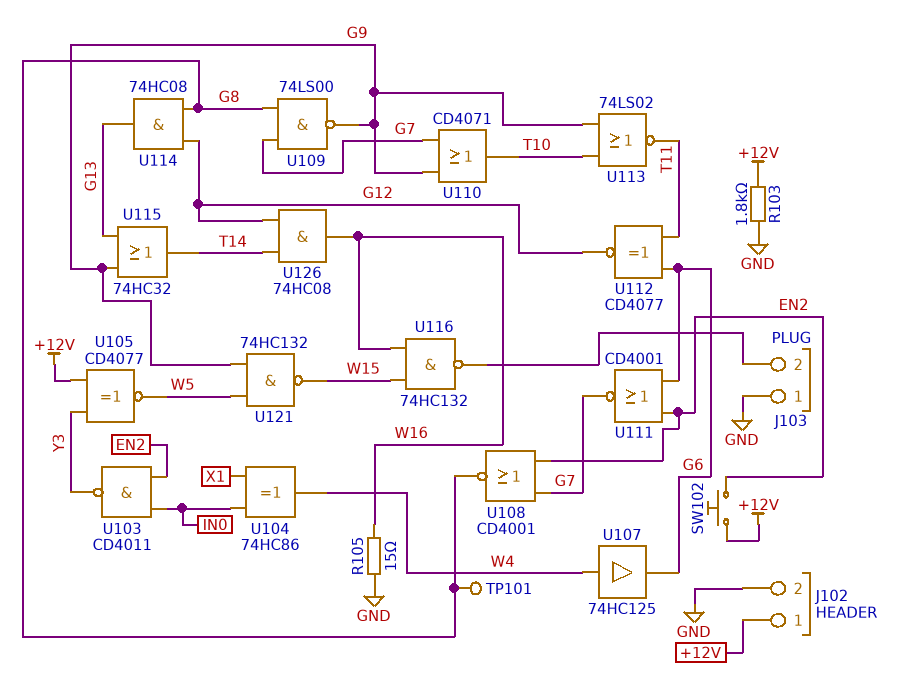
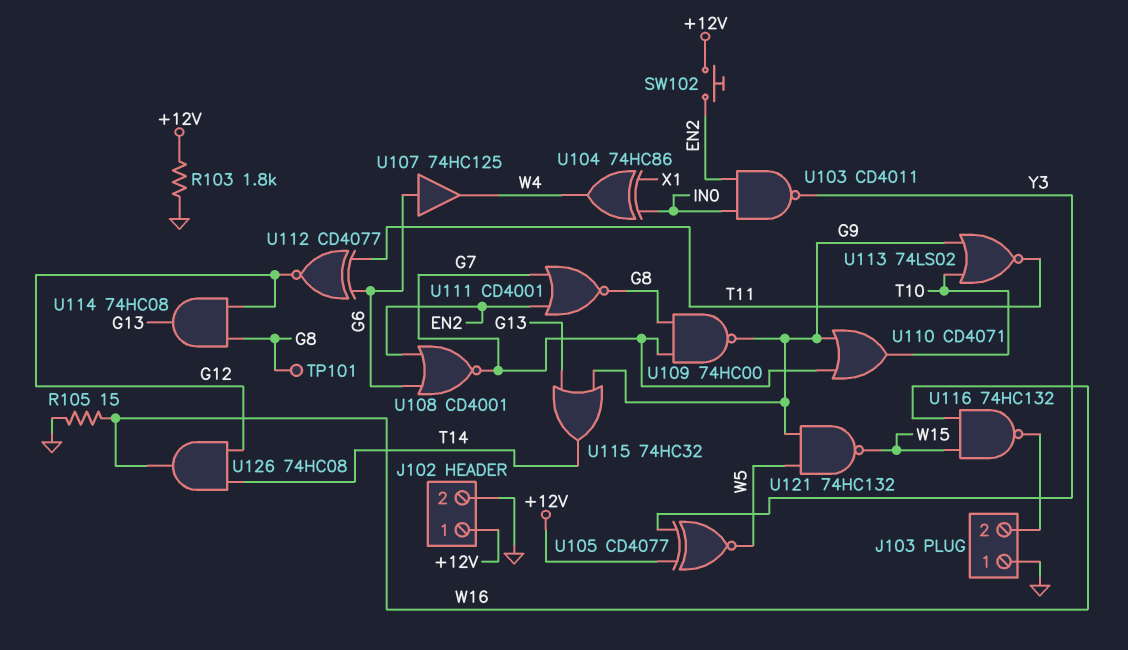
U107: buffer 74HC125 (in W4, out G6) -> buffer 74HC125 (in G6, out W4)
U108: NOR CD4001 (in EN2, in G7, out G8) -> NOR CD4001 (in EN2, in G6, out G7)
U109: NAND 74LS00 (in G7, in G8, out G9) -> NAND 74HC00 (in G7, in G8, out G9)
U111: NOR CD4001 (in EN2, in G6, out G7) -> NOR CD4001 (in EN2, in G7, out G8)

